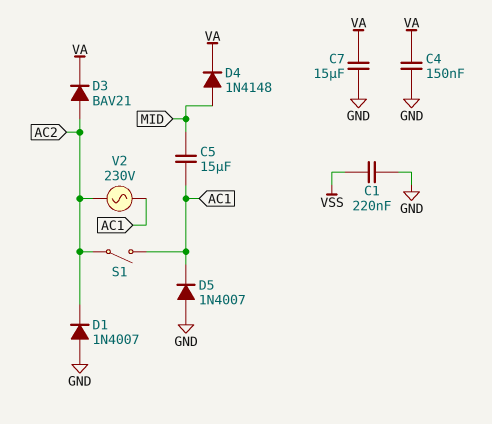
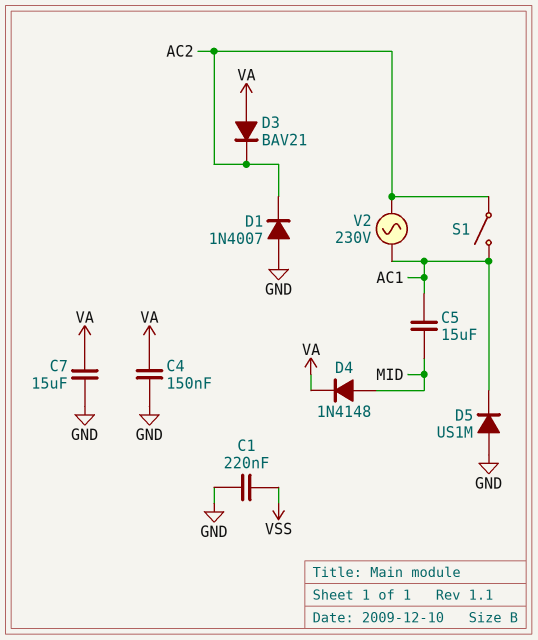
D3: diode BAV21 (A AC2, K VA) -> diode BAV21 (A VA, K AC2)
D5: diode 1N4007 (A GND, K AC1) -> diode US1M (A GND, K AC1)

